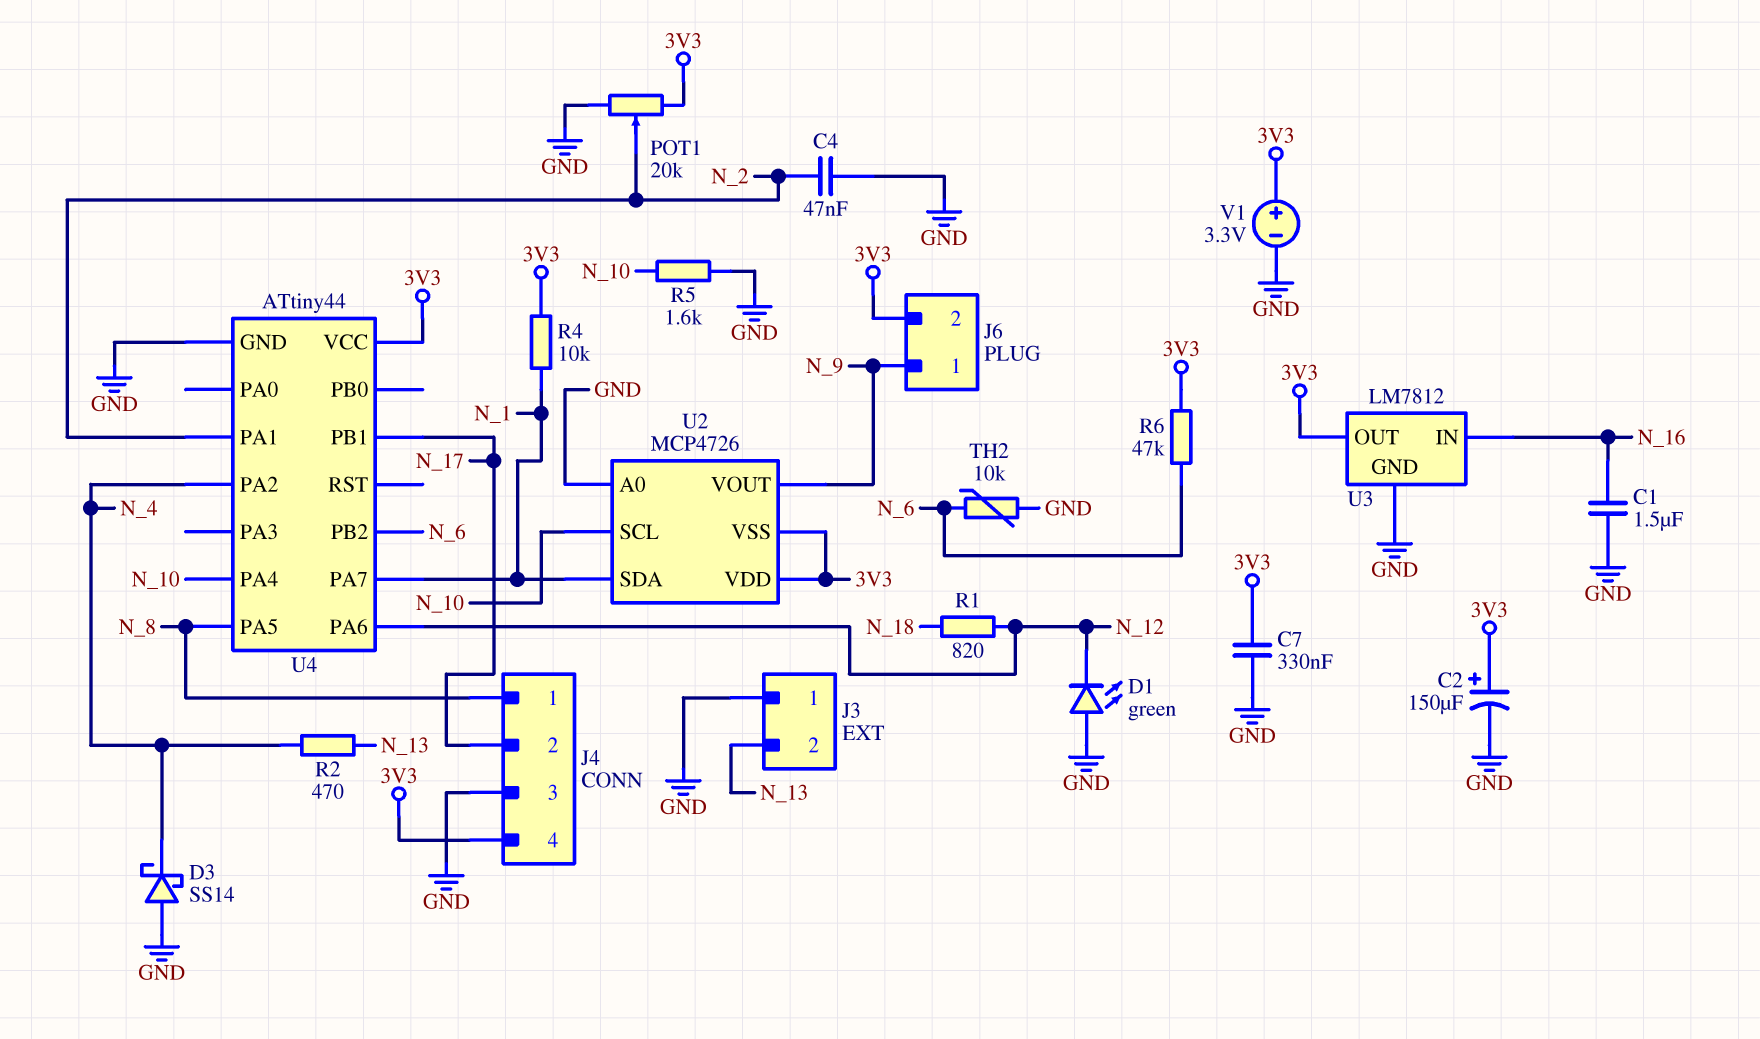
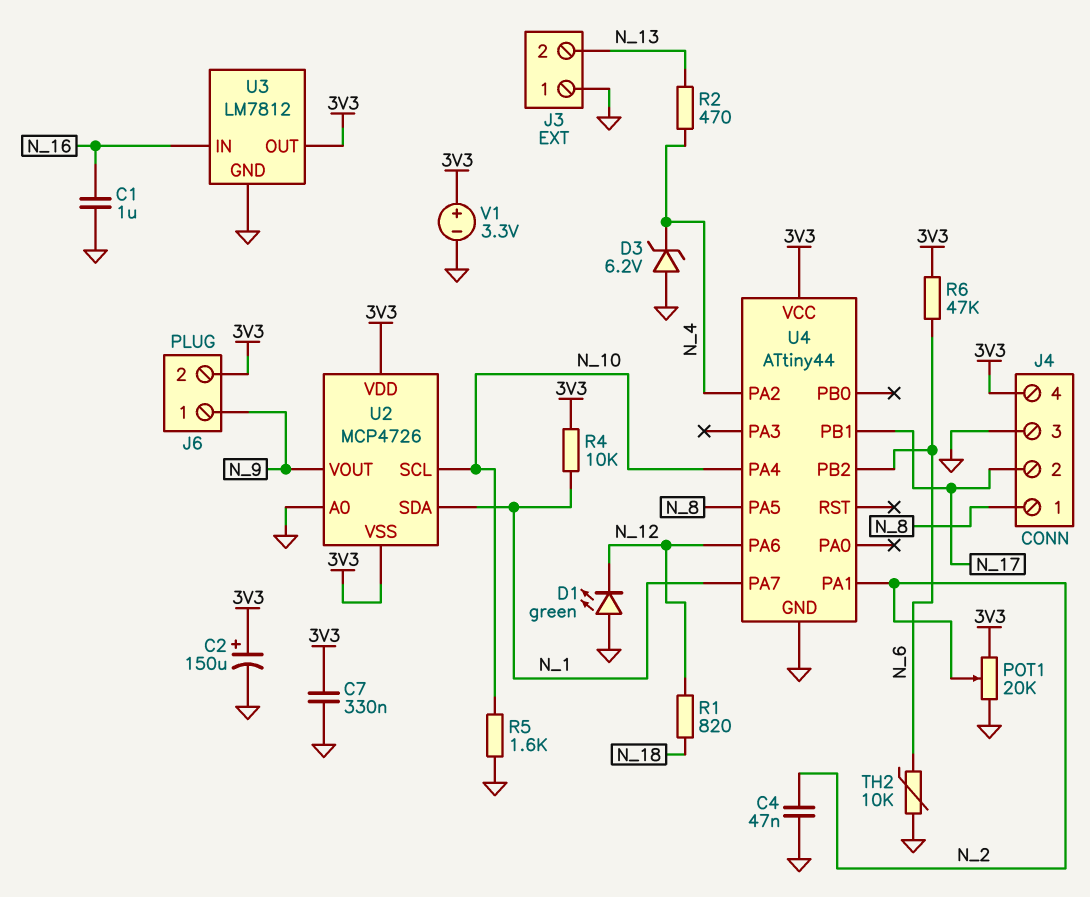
C1: 1.5uF (GND, N_16) -> 1uF (GND, N_16)
D3: schottky SS14 (A GND, K N_4) -> zener 6.2V (A GND, K N_4)

